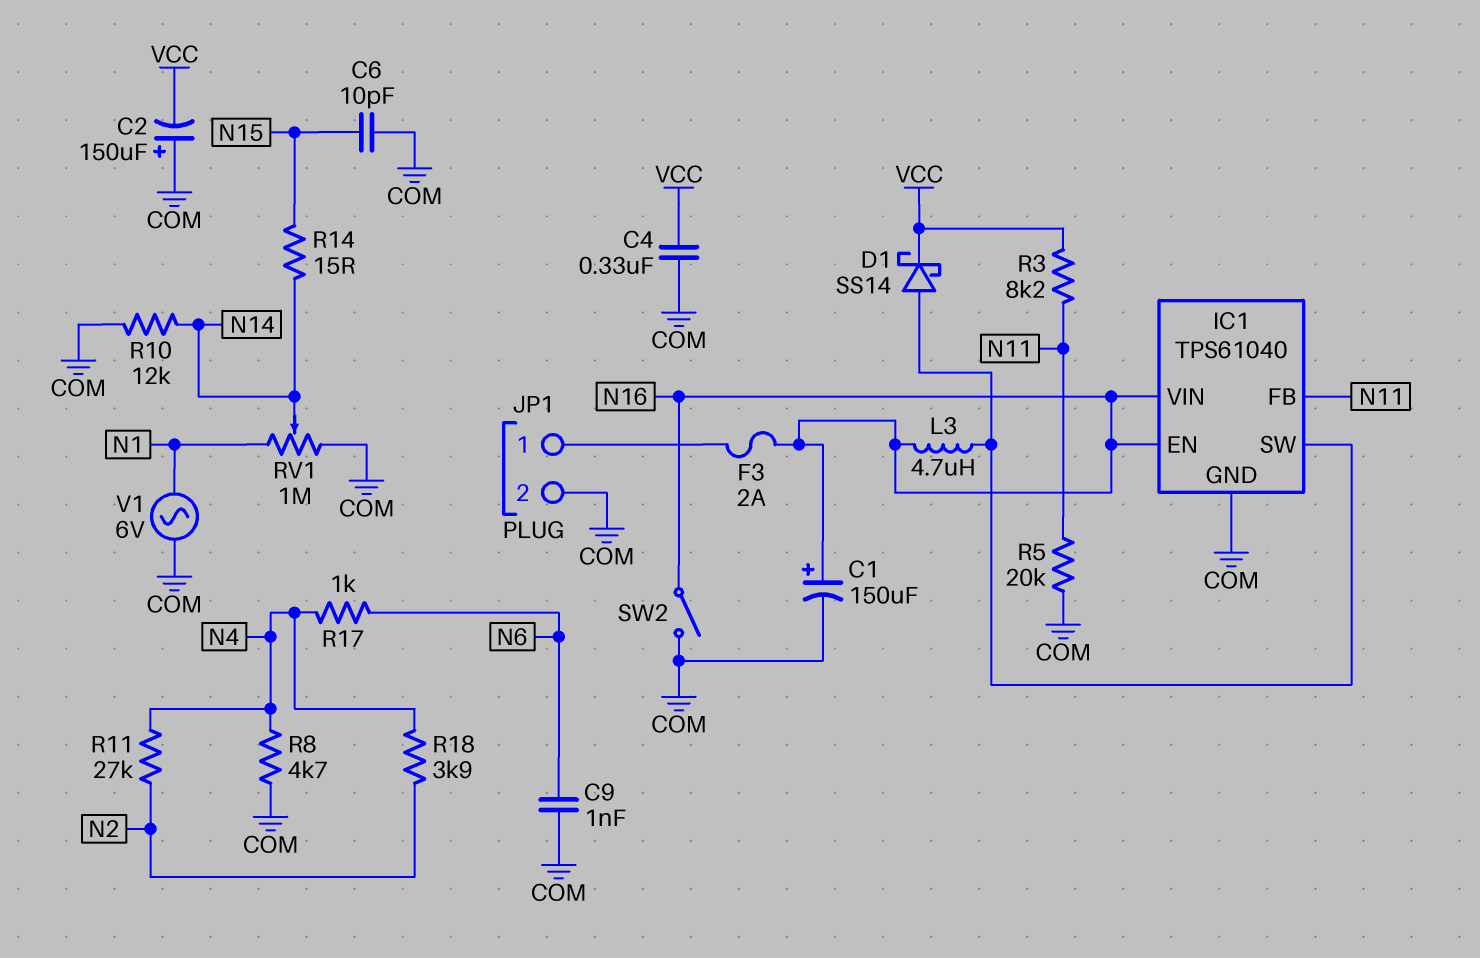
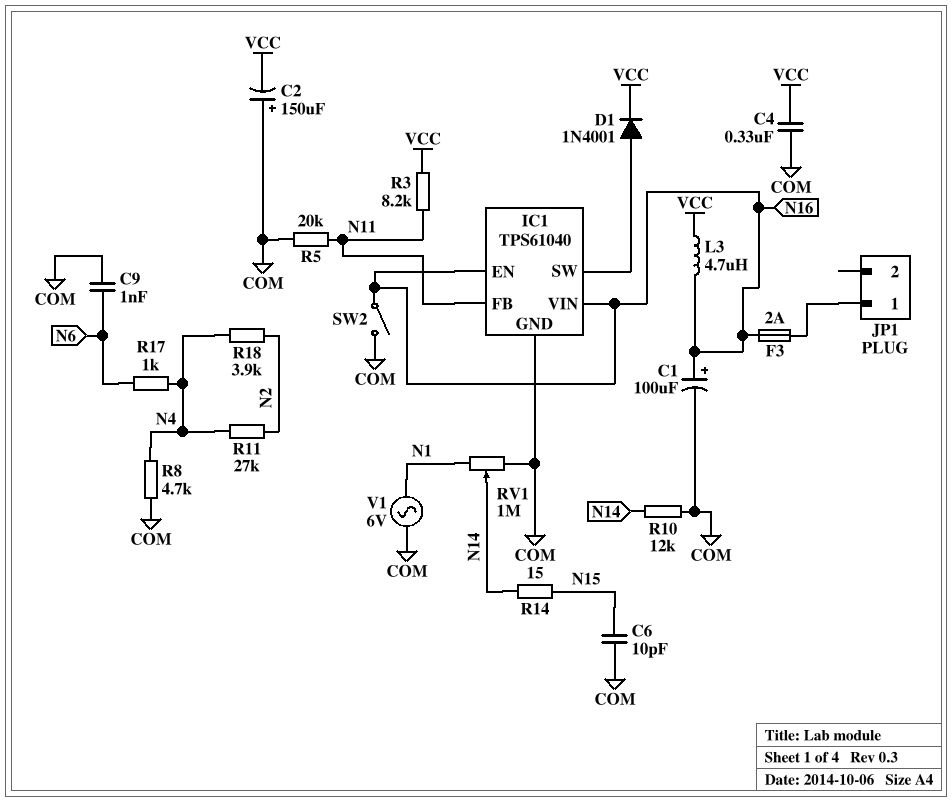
C1: 150uF (plus N16, minus COM) -> 100uF (plus N16, minus COM)
D1: schottky SS14 (A IC1/SW, K VCC) -> diode 1N4001 (A IC1/SW, K VCC)
JP1 pin 2: COM -> none
L3: 4.7uH (IC1/SW, N16) -> 4.7uH (N16, VCC)

